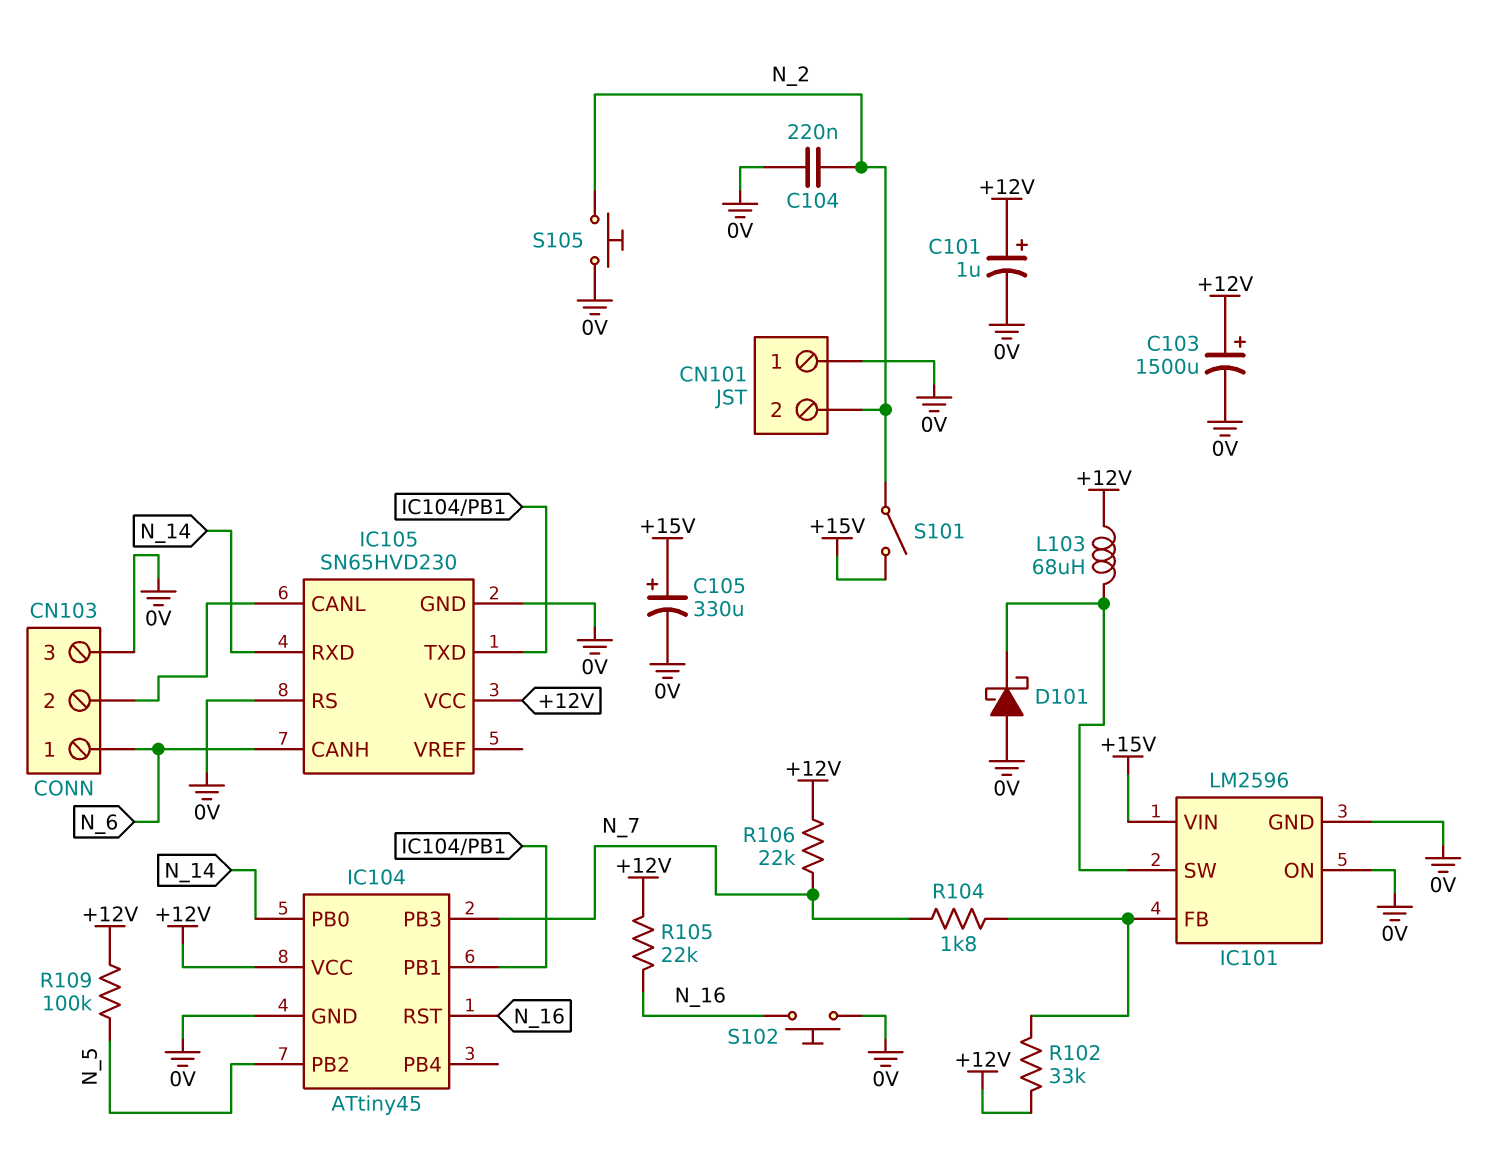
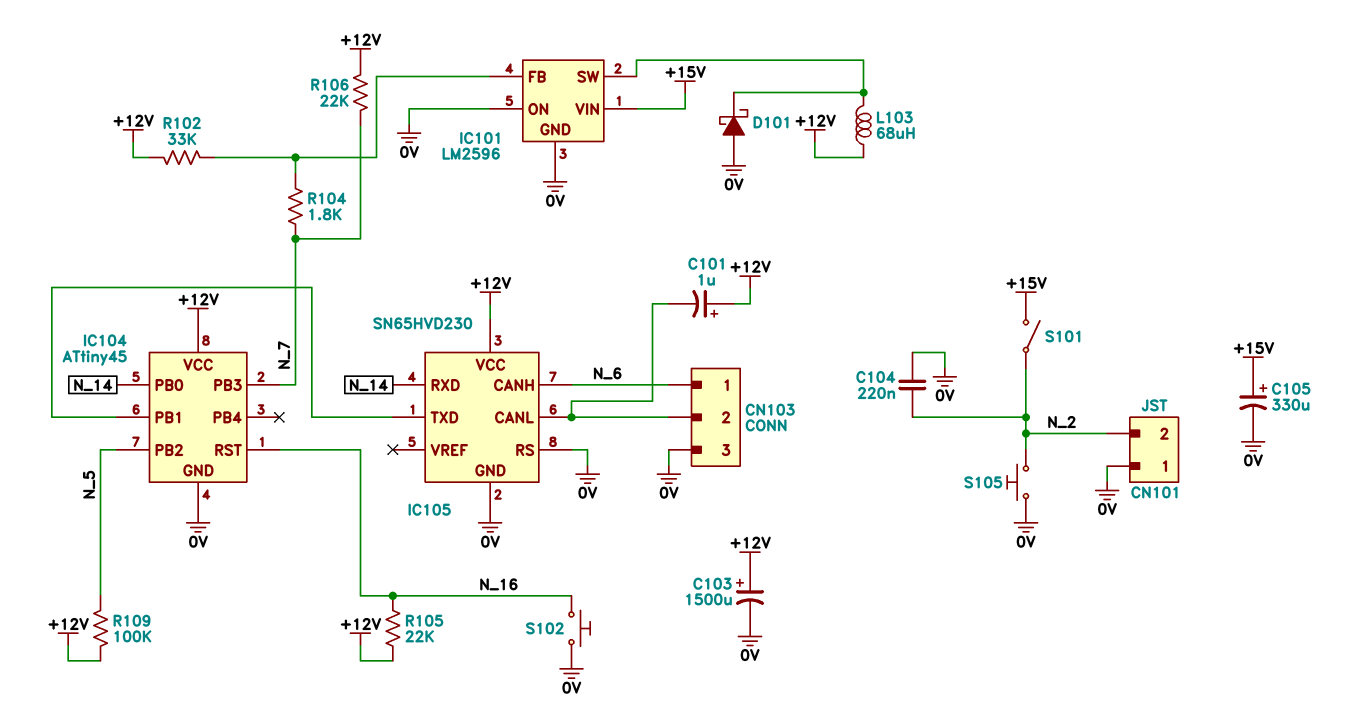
C101: 1uF (plus +12V, minus 0V) -> 1uF (plus +12V, minus CN103/2)

